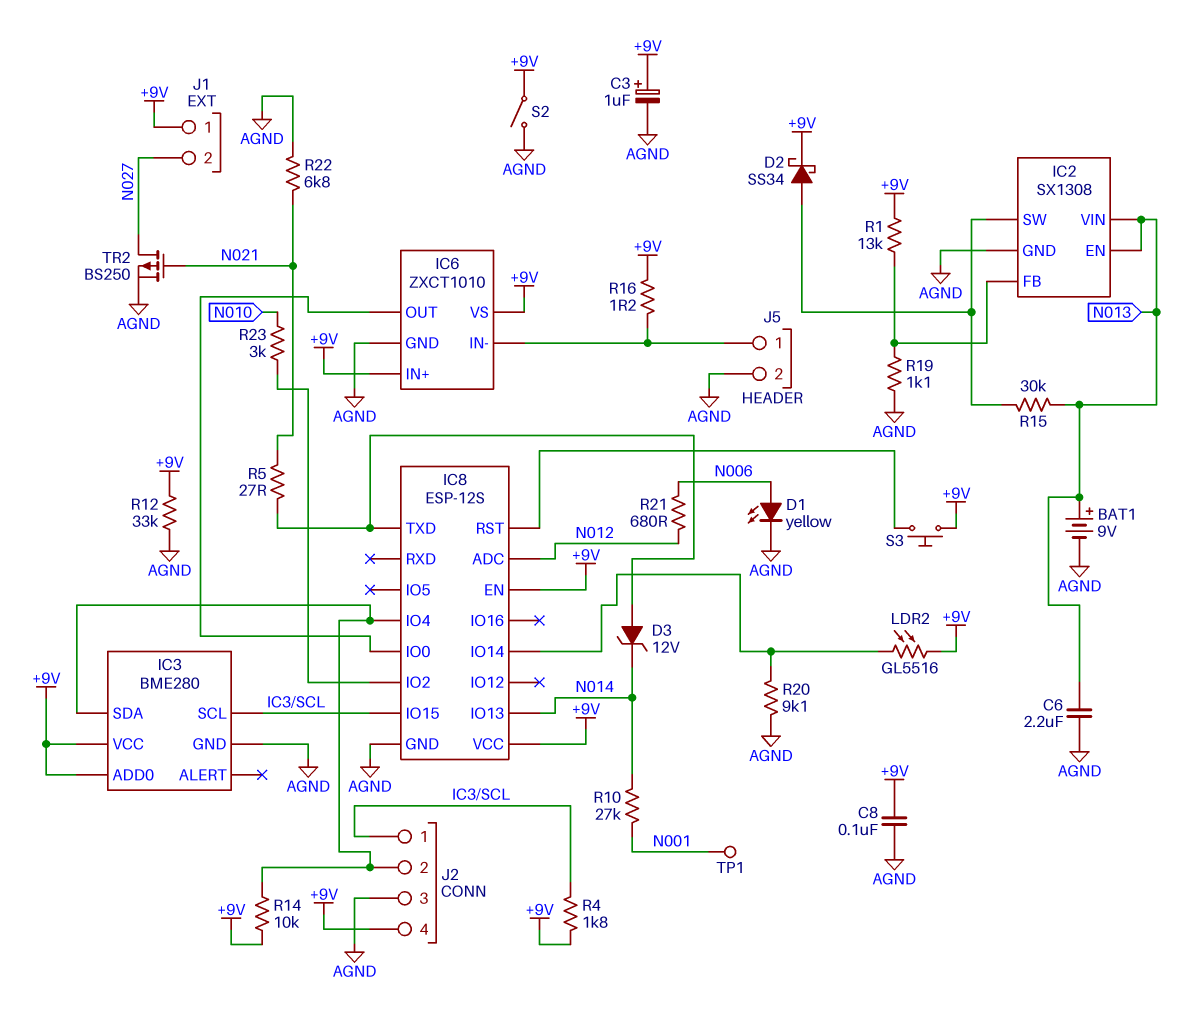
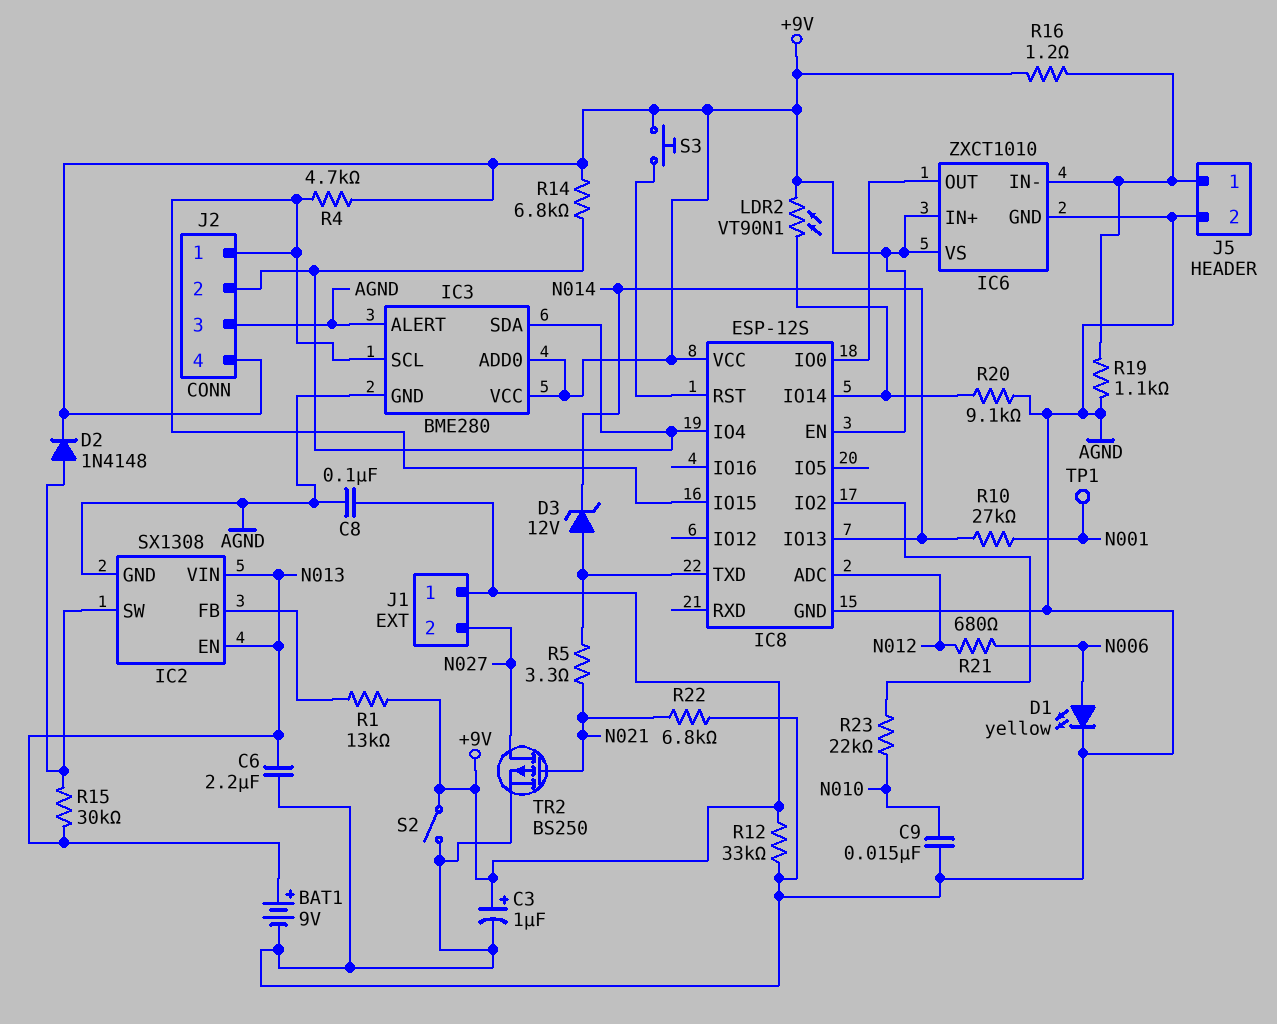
C9: none -> 15nF (AGND, N010)
D2: schottky SS34 (A IC2/SW, K +9V) -> diode 1N4148 (A IC2/SW, K +9V)
IC3 pin ALERT: none -> AGND
LDR2: GL5516 (+9V, IC8/IO14) -> VT90N1 (+9V, IC8/IO14)
R4: 1.8k (+9V, IC3/SCL) -> 4.7k (+9V, IC3/SCL)
R5: 27 (IC8/TXD, N021) -> 3.3 (IC8/TXD, N021)
R14: 10k (+9V, IC3/SDA) -> 6.8k (+9V, IC3/SDA)
R19: 1.1k (AGND, IC2/FB) -> 1.1k (AGND, IC6/IN-)
R23: 3k (IC8/IO2, N010) -> 22k (IC8/IO2, N010)

